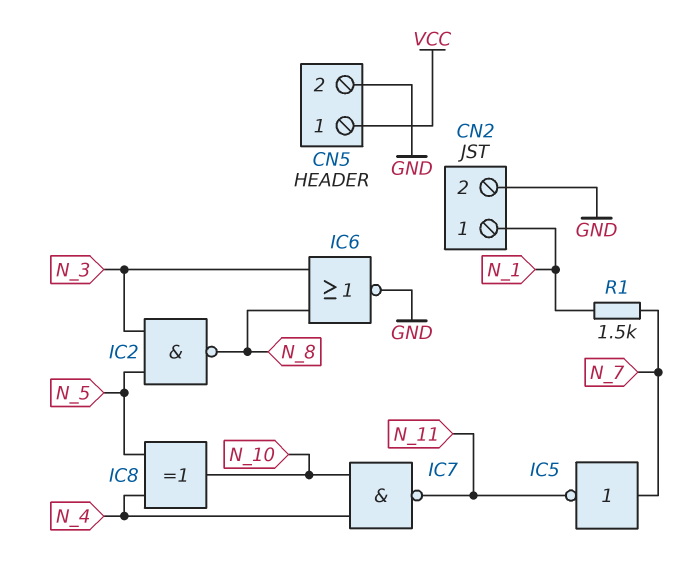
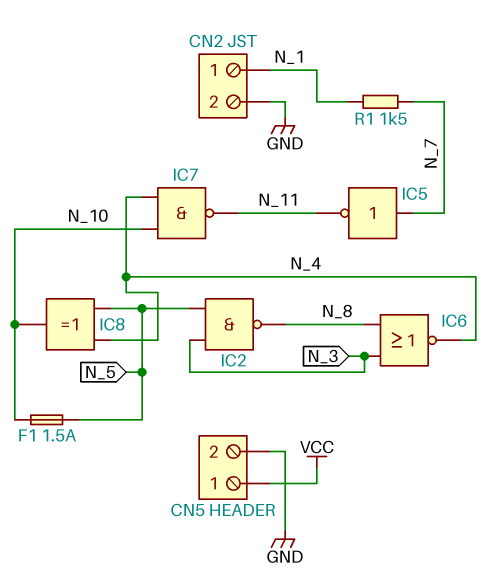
F1: none -> 1.5A (N_5, N_10)
IC6: NOR (in N_3, in N_8, out GND) -> NOR (in N_3, in N_8, out N_4)

